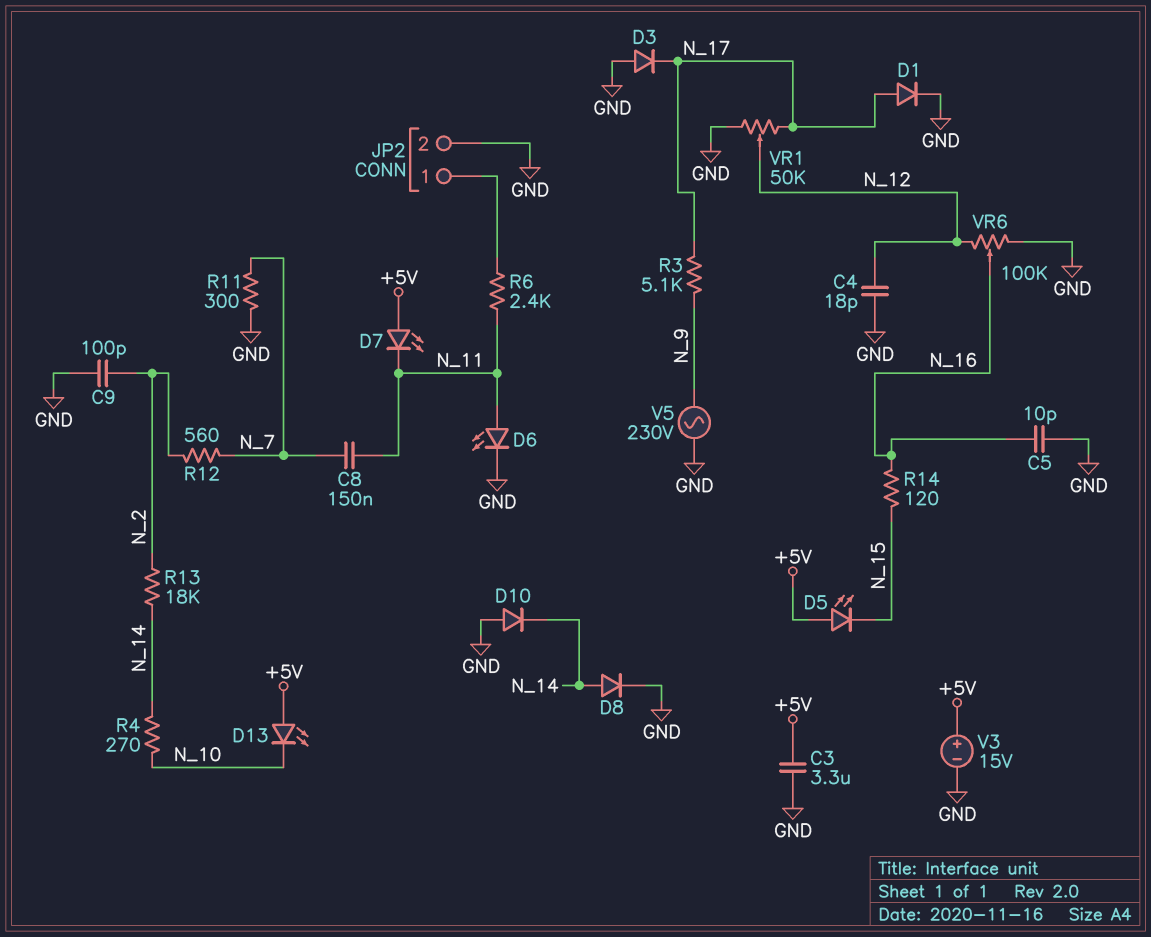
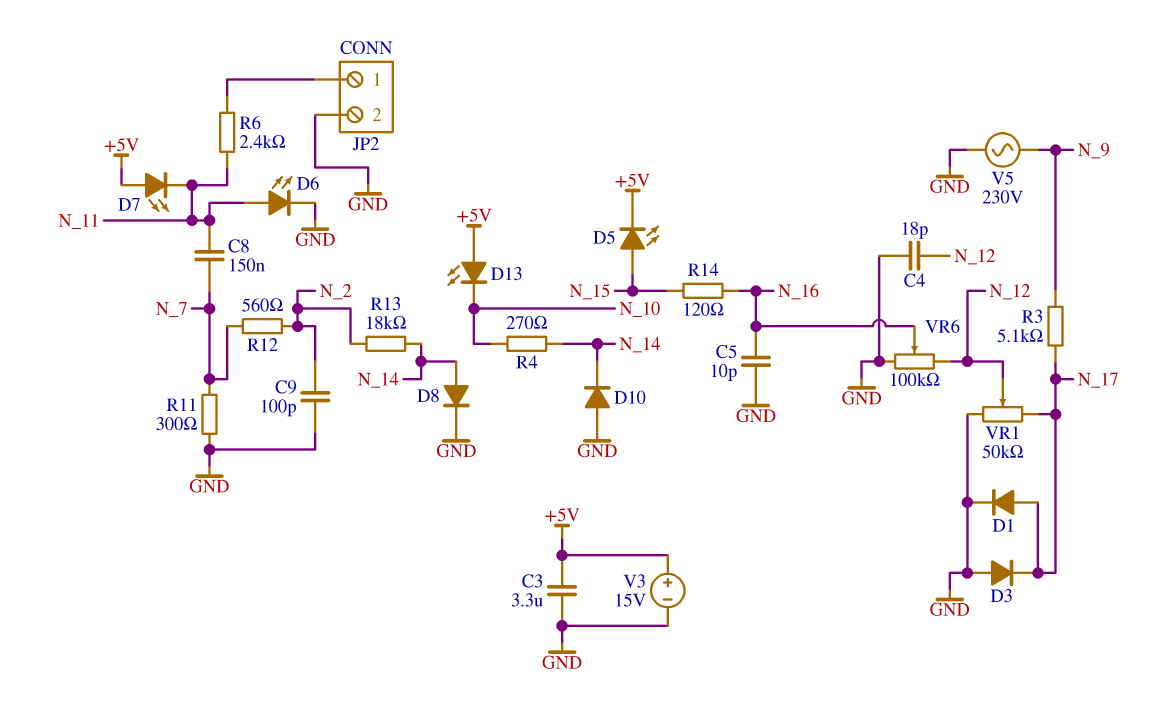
D5: LED (A +5V, K N_15) -> LED (A N_15, K +5V)

